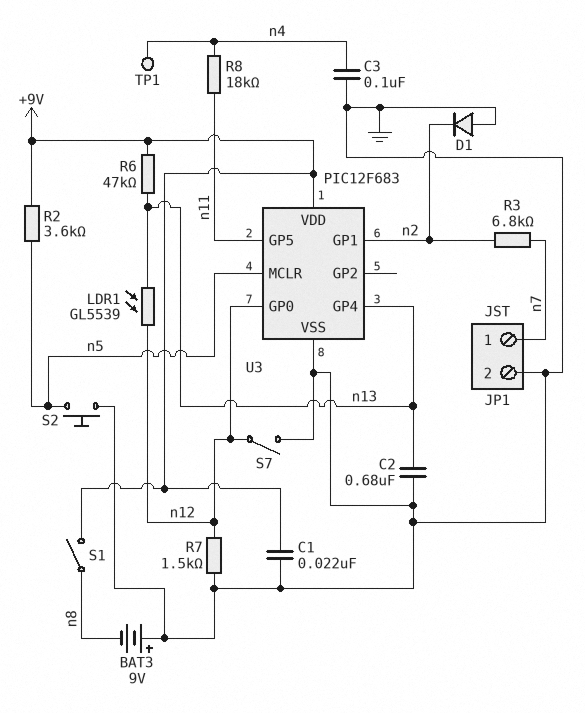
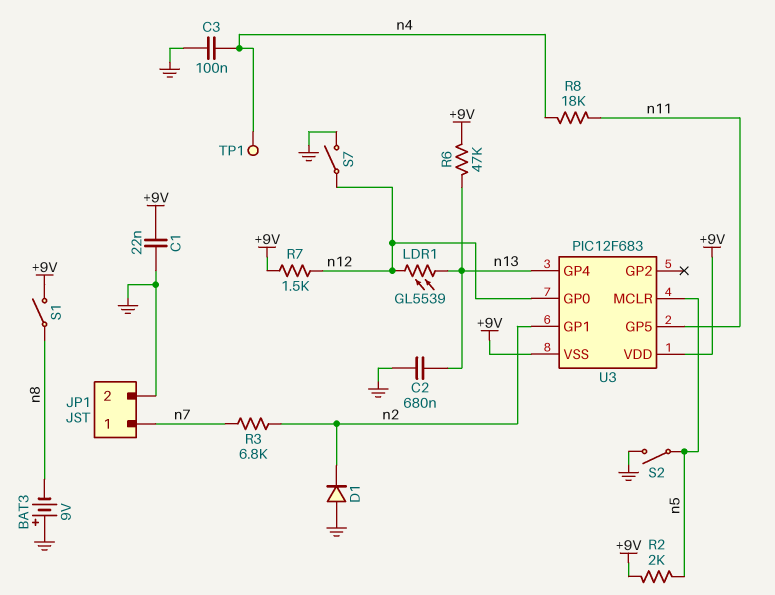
R2: 3.6k (+9V, n5) -> 2k (+9V, n5)
R7: 1.5k (GND, n12) -> 1.5k (+9V, n12)
S2: button (GND, n5) -> switch (GND, n5)
U3 pin VSS: GND -> +9V

